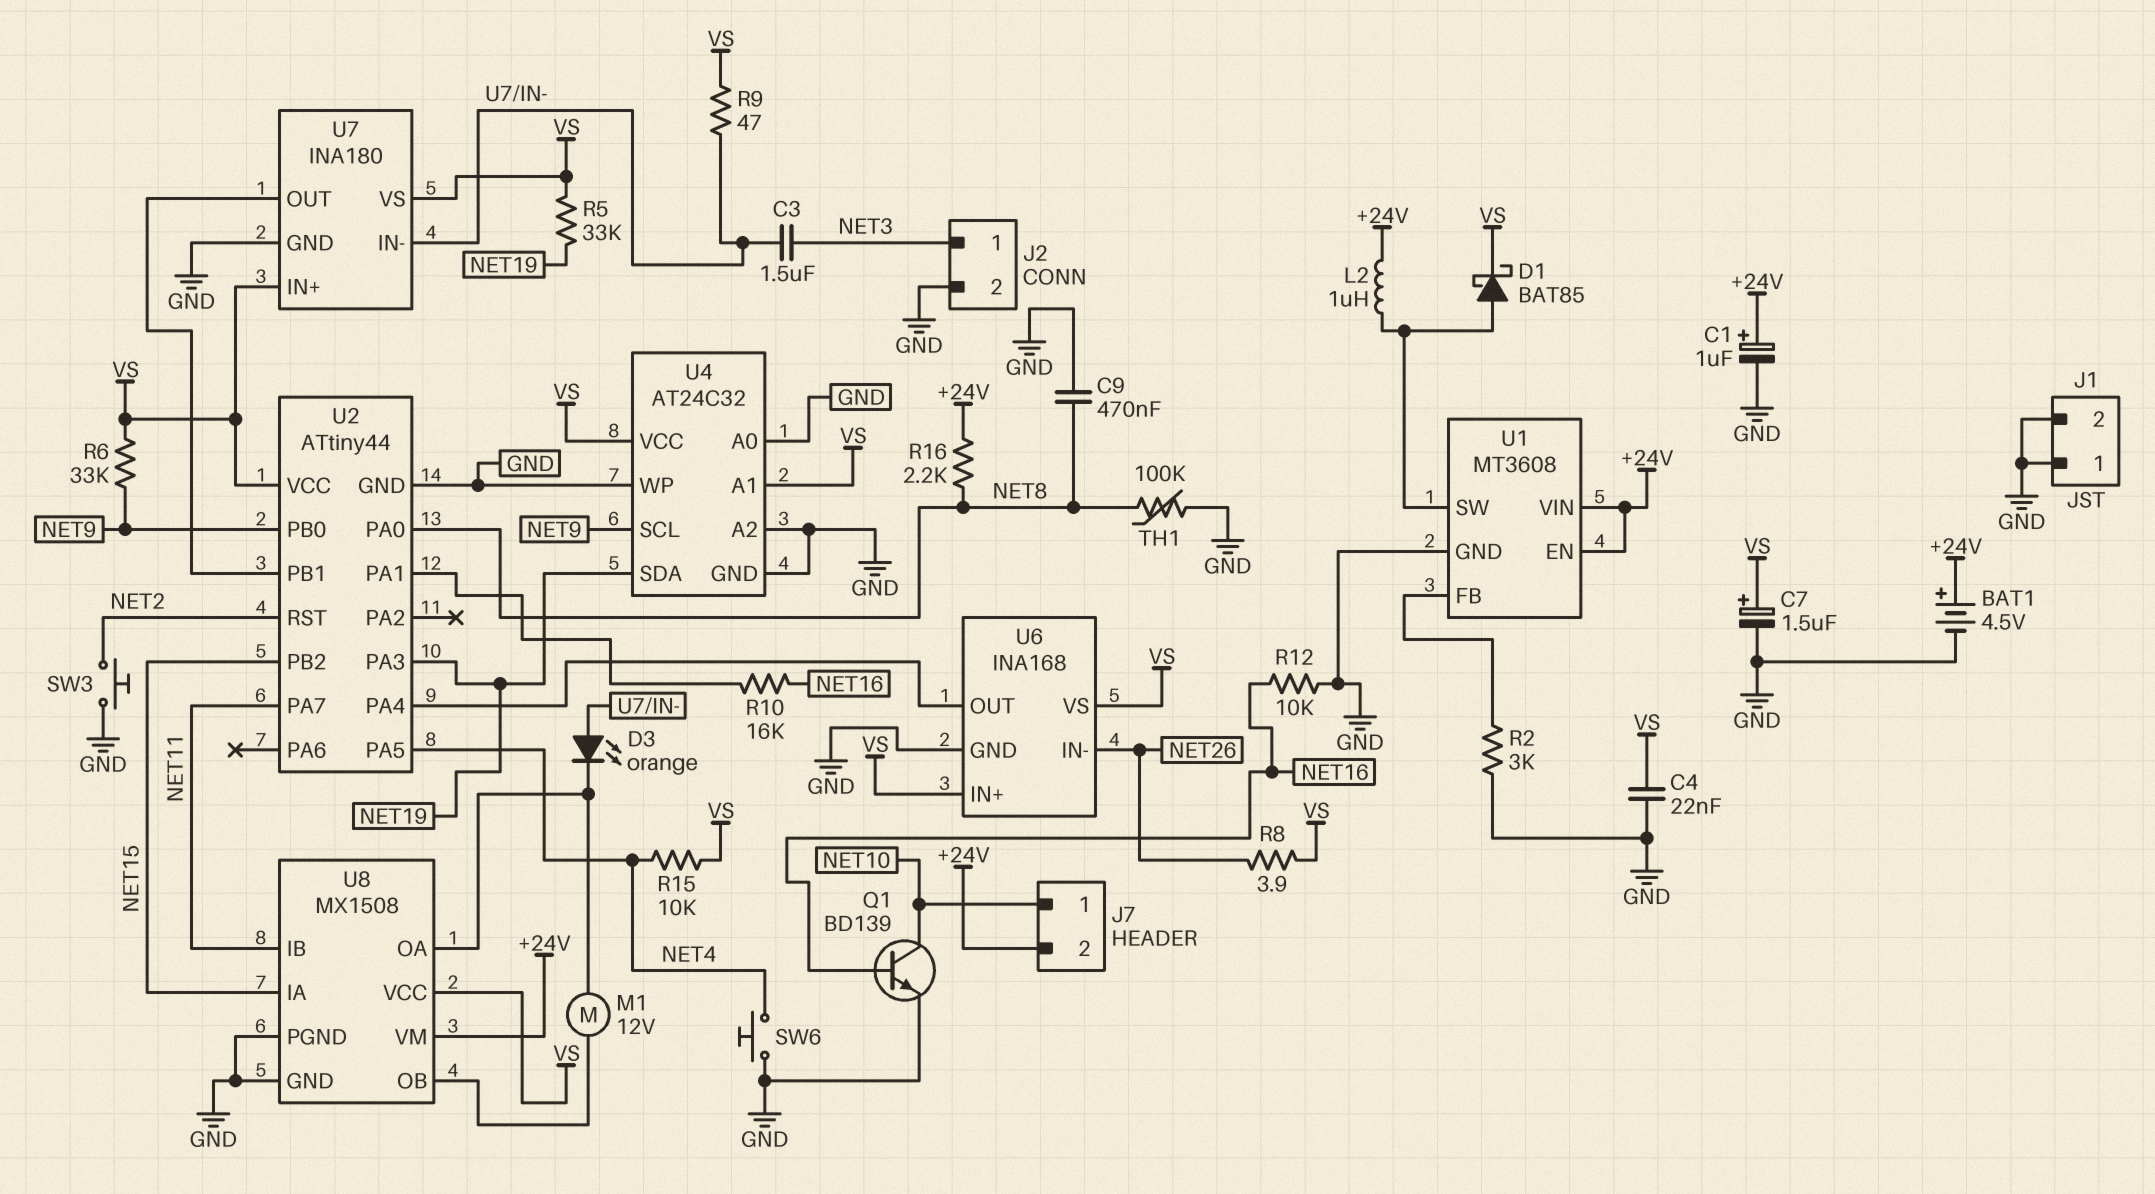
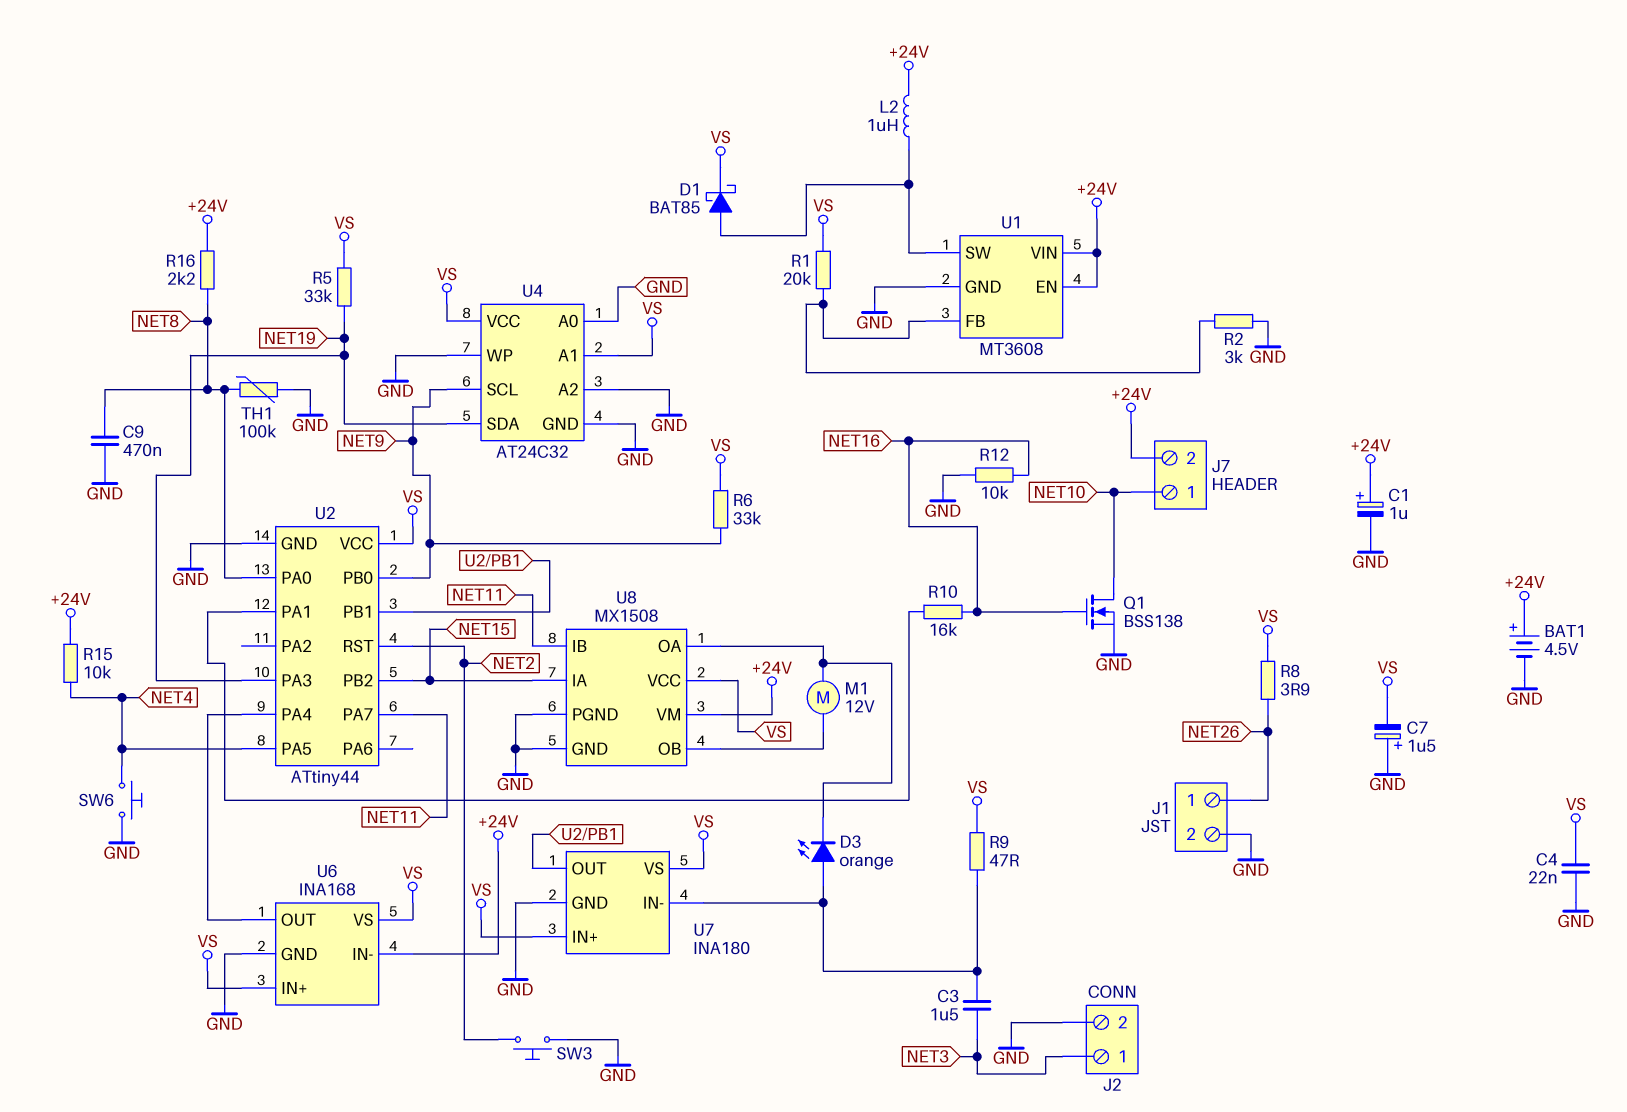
C7: 1.5uF (plus VS, minus GND) -> 1.5uF (plus GND, minus VS)
J1 pin 1: GND -> NET26
Q1: NPN BD139 (B NET16, C NET10, E GND) -> NMOS BSS138 (G NET16, D NET10, S GND)
R1: none -> 20k (U1/FB, VS)
R15: 10k (NET4, VS) -> 10k (+24V, NET4)
U6 pin IN-: NET26 -> +24V

